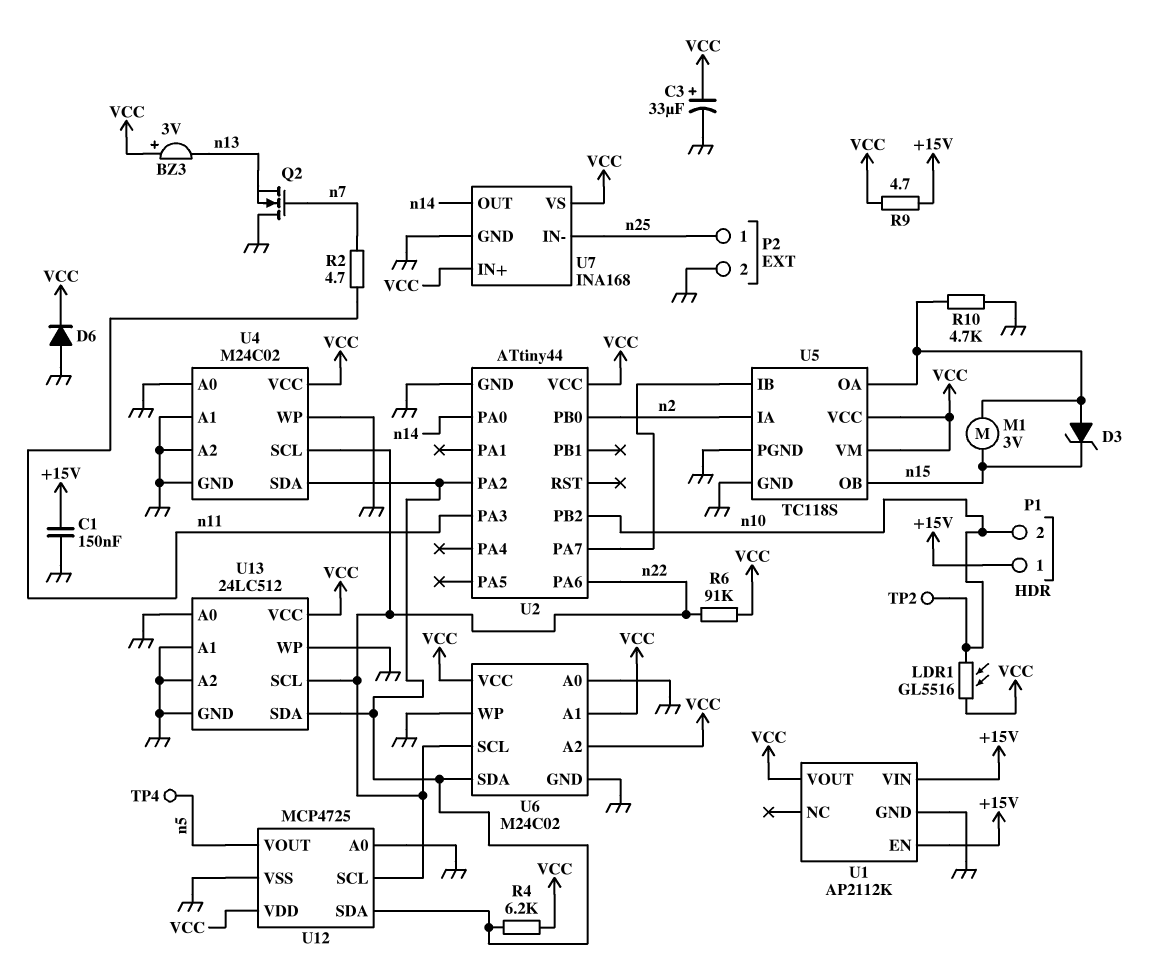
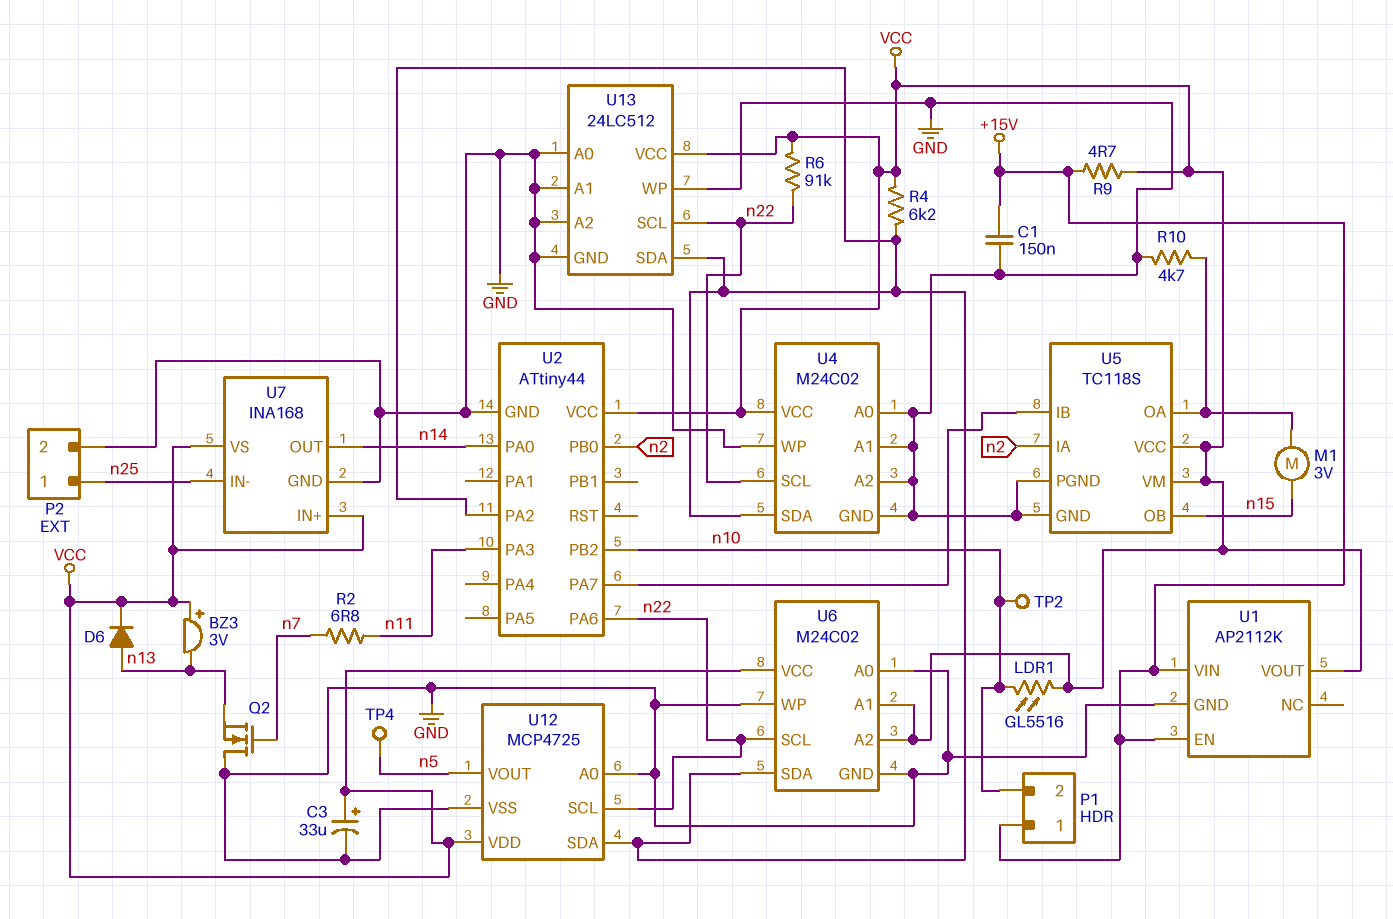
D3: zener (A U5/OA, K n15) -> none
D6: diode (A GND, K VCC) -> diode (A n13, K VCC)
R2: 4.7 (n7, n11) -> 6.8 (n7, n11)

